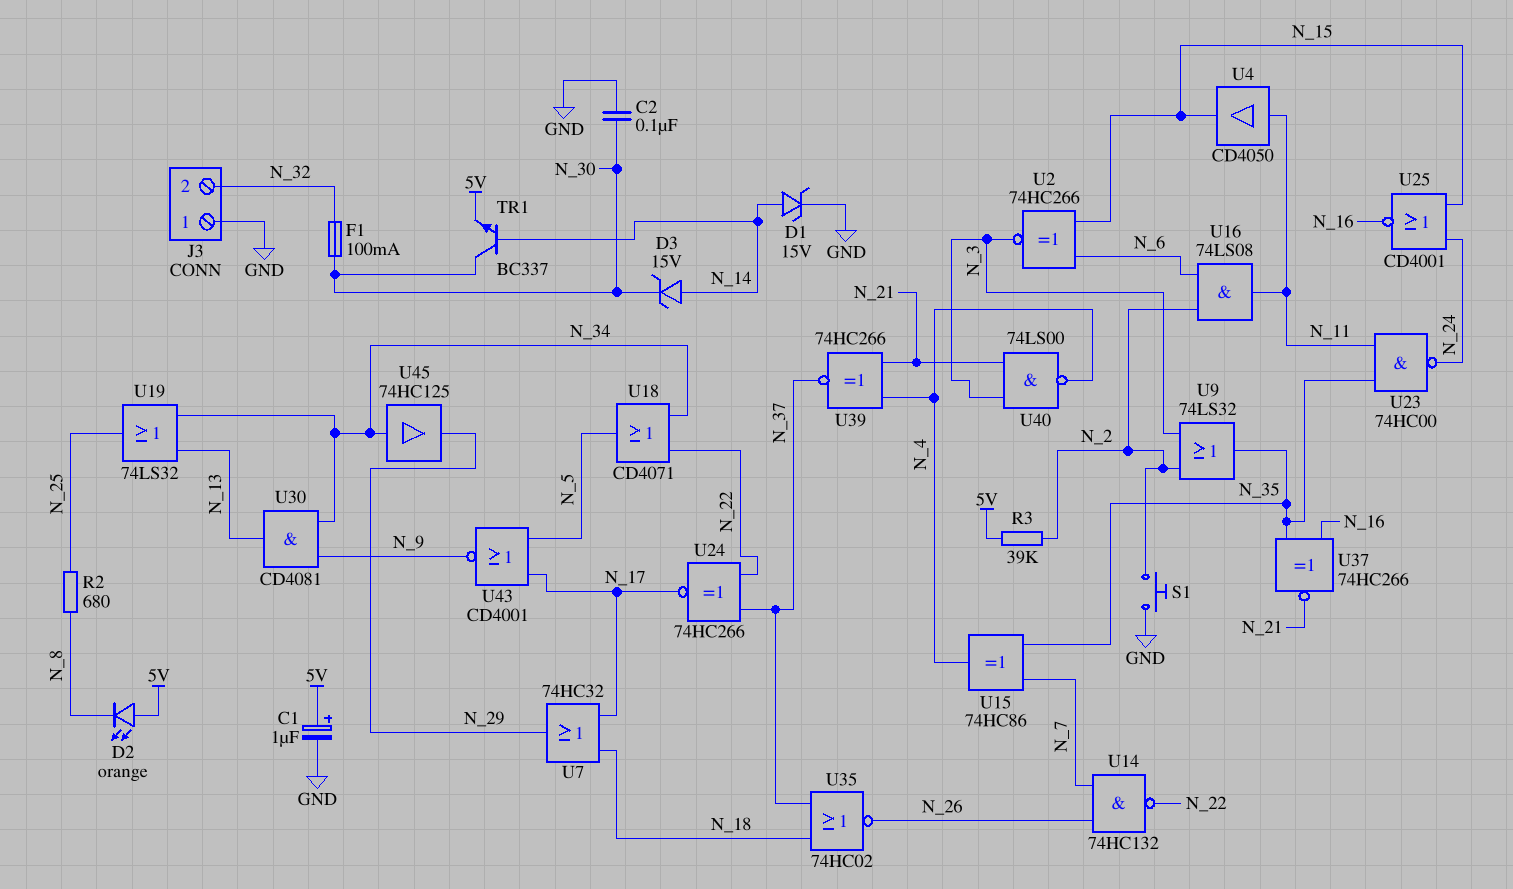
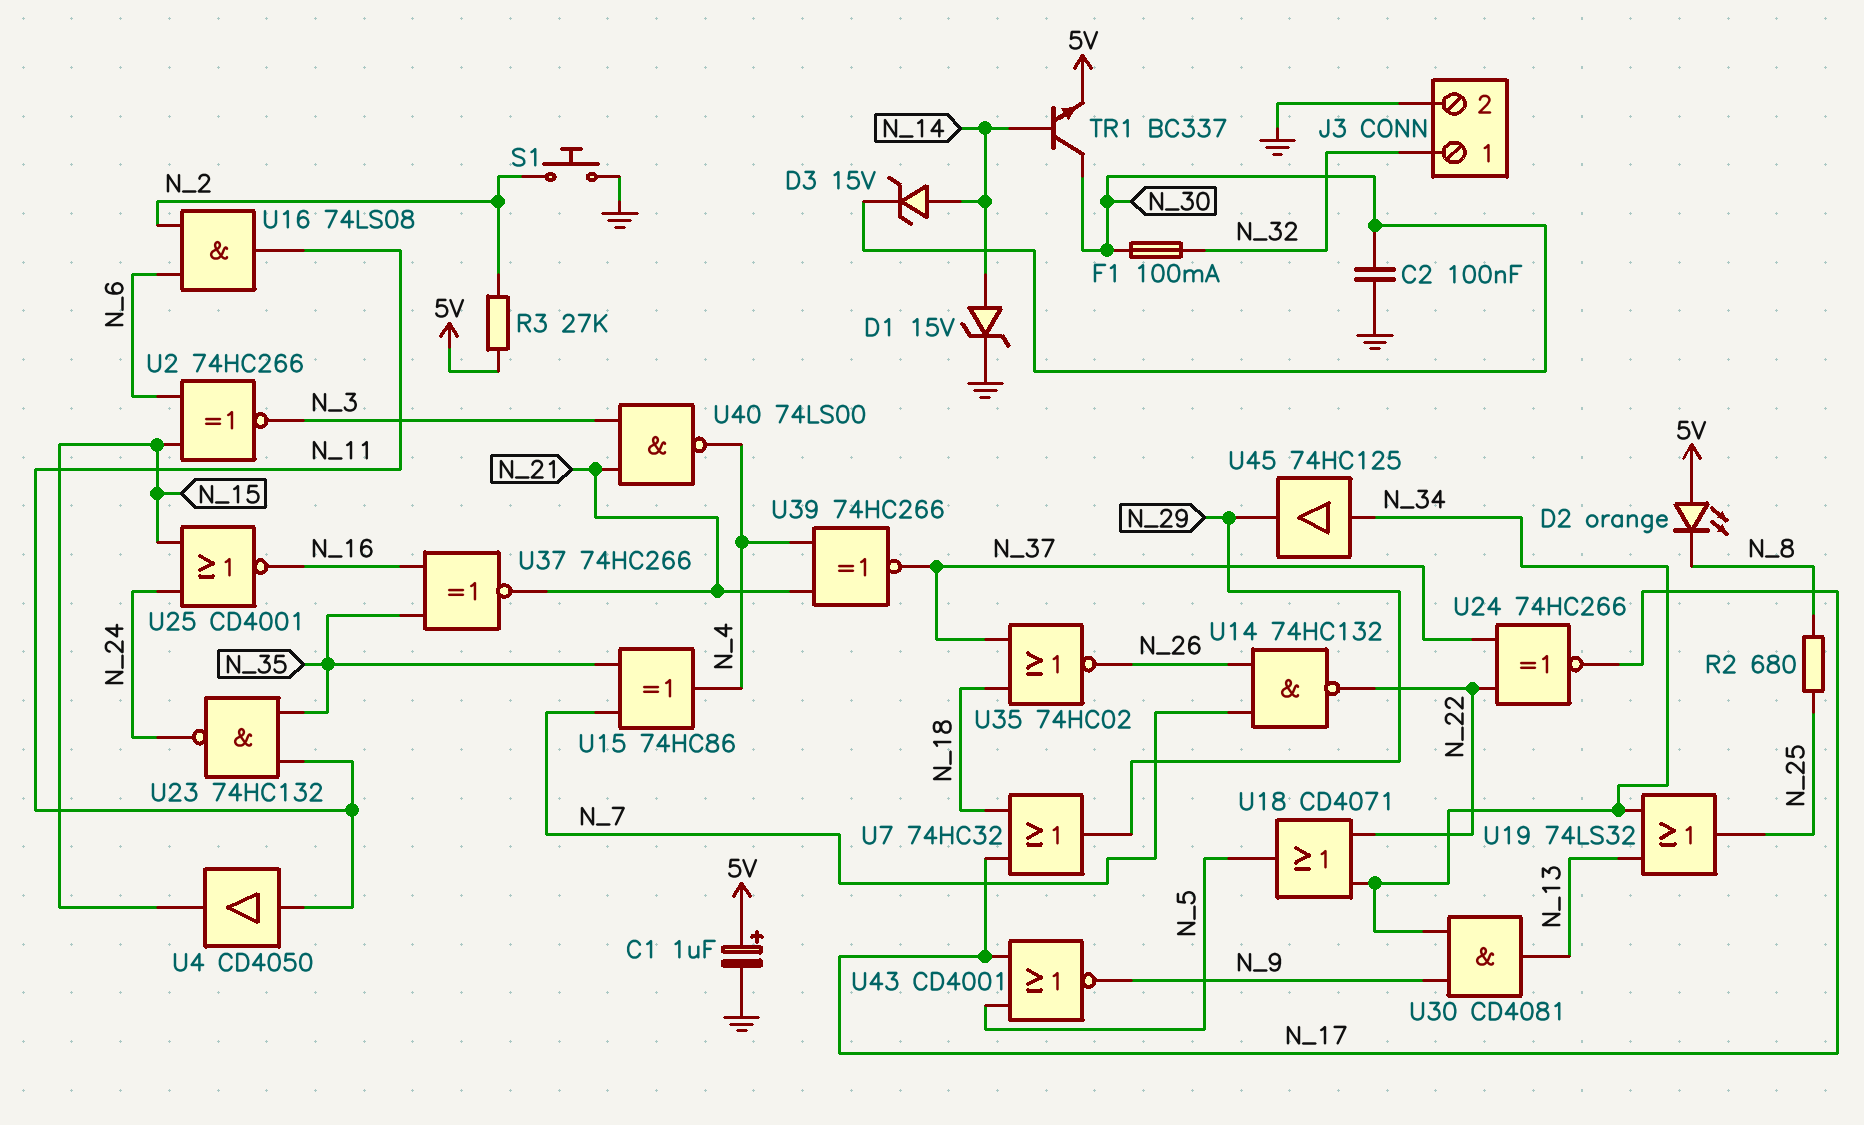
J3 pin 1: GND -> N_32
J3 pin 2: N_32 -> GND
R3: 39k (5V, N_2) -> 27k (5V, N_2)
U9: OR 74LS32 (in N_2, in N_3, out N_35) -> none
U23: NAND 74HC00 (in N_11, in N_35, out N_24) -> NAND 74HC132 (in N_11, in N_35, out N_24)

